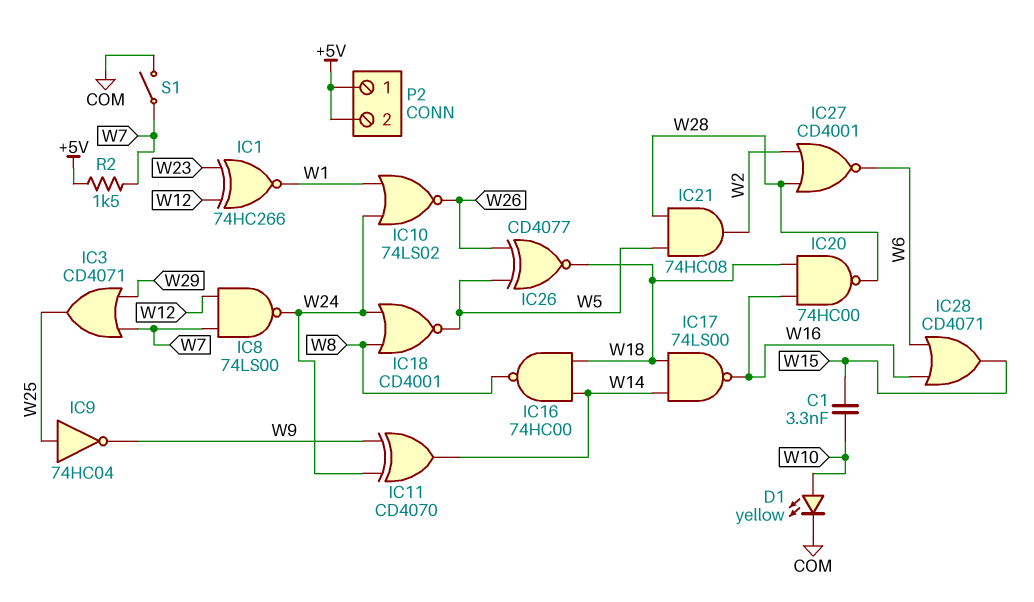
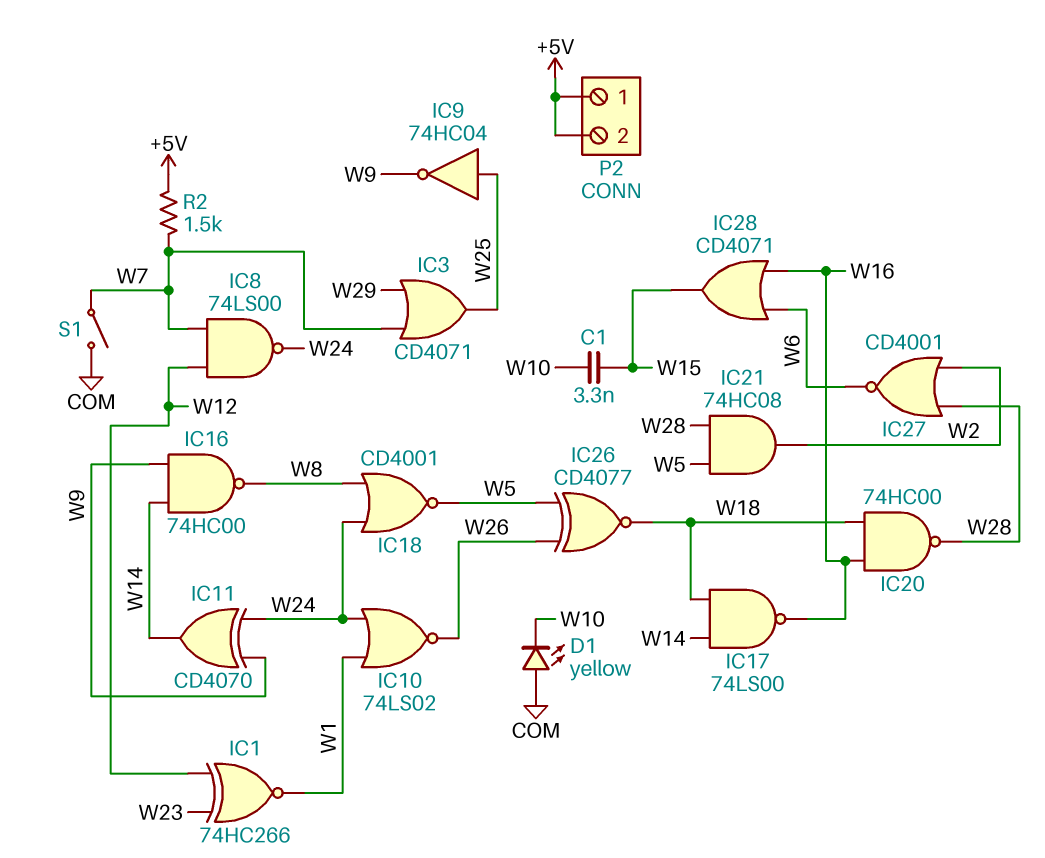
D1: LED yellow (A W10, K COM) -> LED yellow (A COM, K W10)
IC16: NAND 74HC00 (in W14, in W18, out W8) -> NAND 74HC00 (in W9, in W14, out W8)

